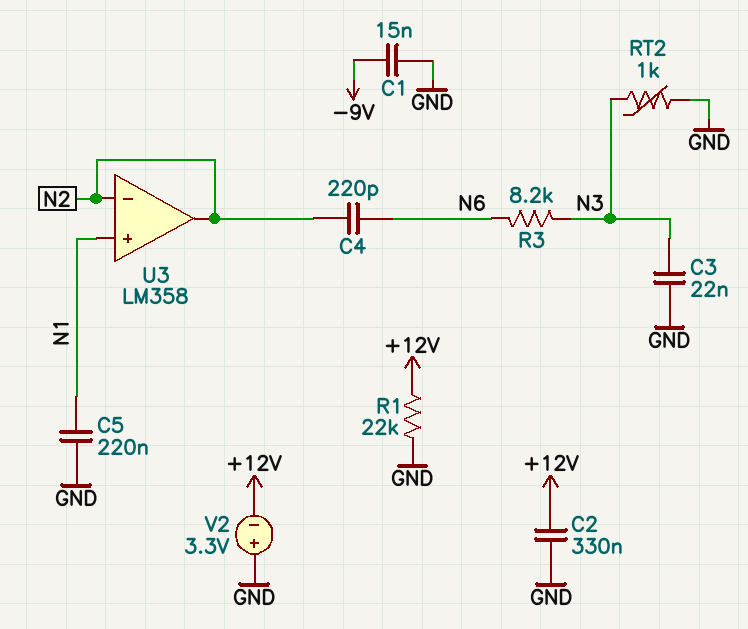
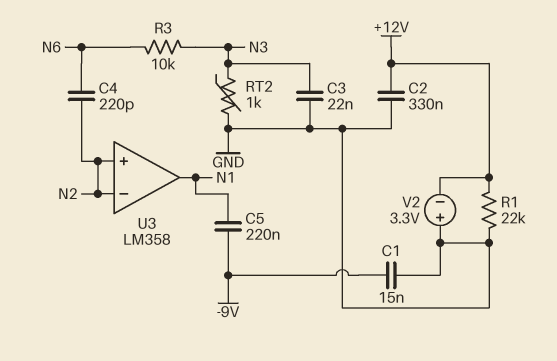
C5: 220nF (GND, N1) -> 220nF (-9V, N1)
R3: 8.2k (N3, N6) -> 10k (N3, N6)
U3 pin in+: N1 -> N2
U3 pin out: N2 -> N1

